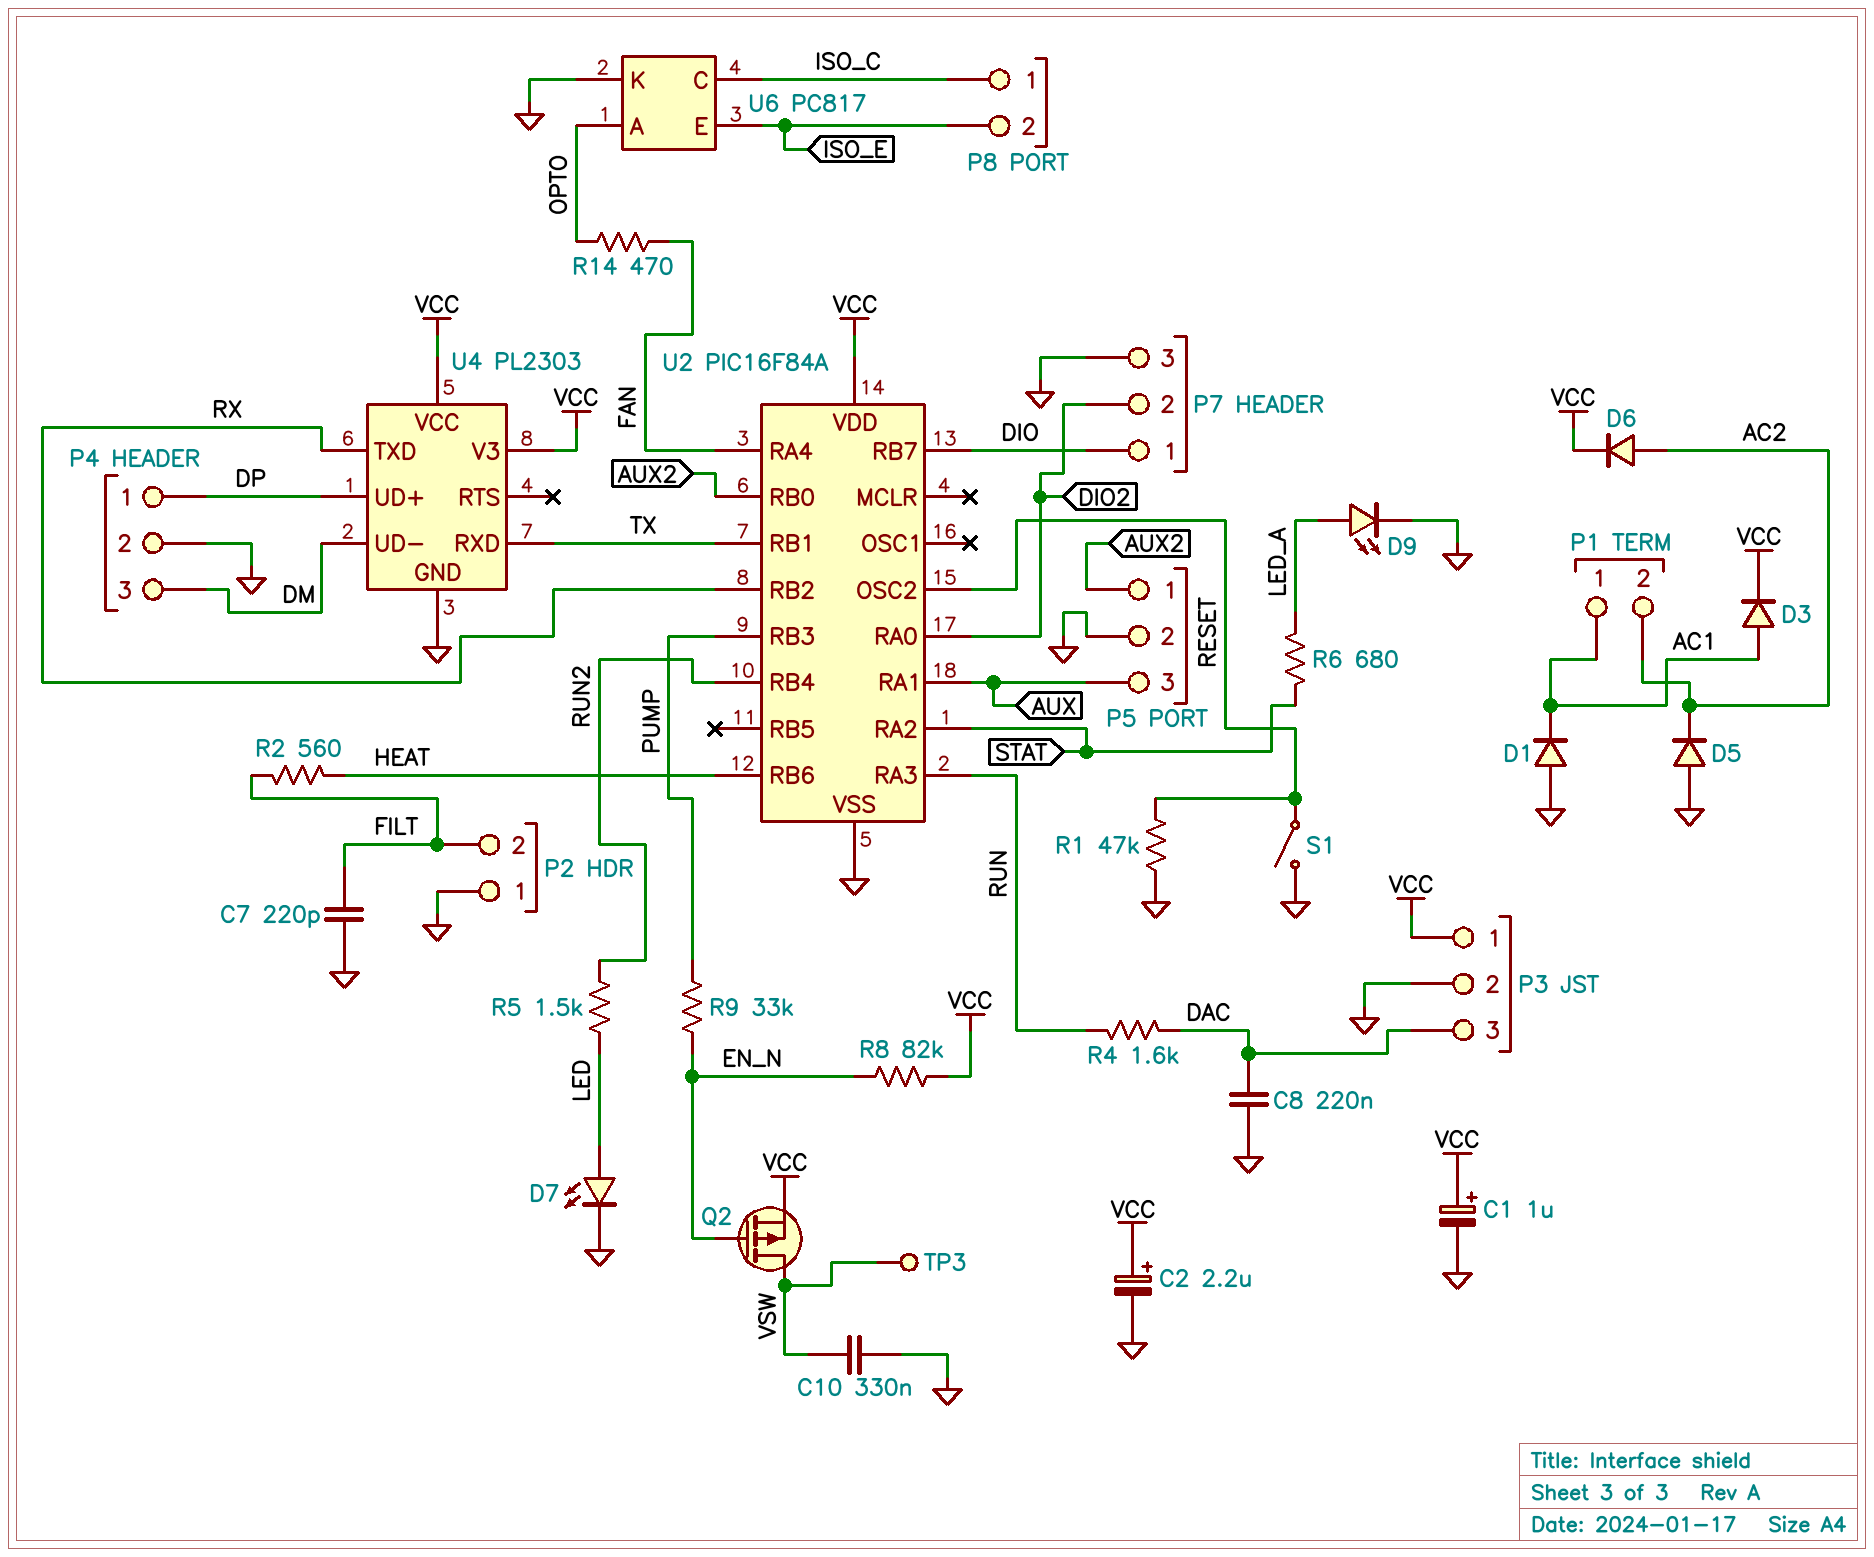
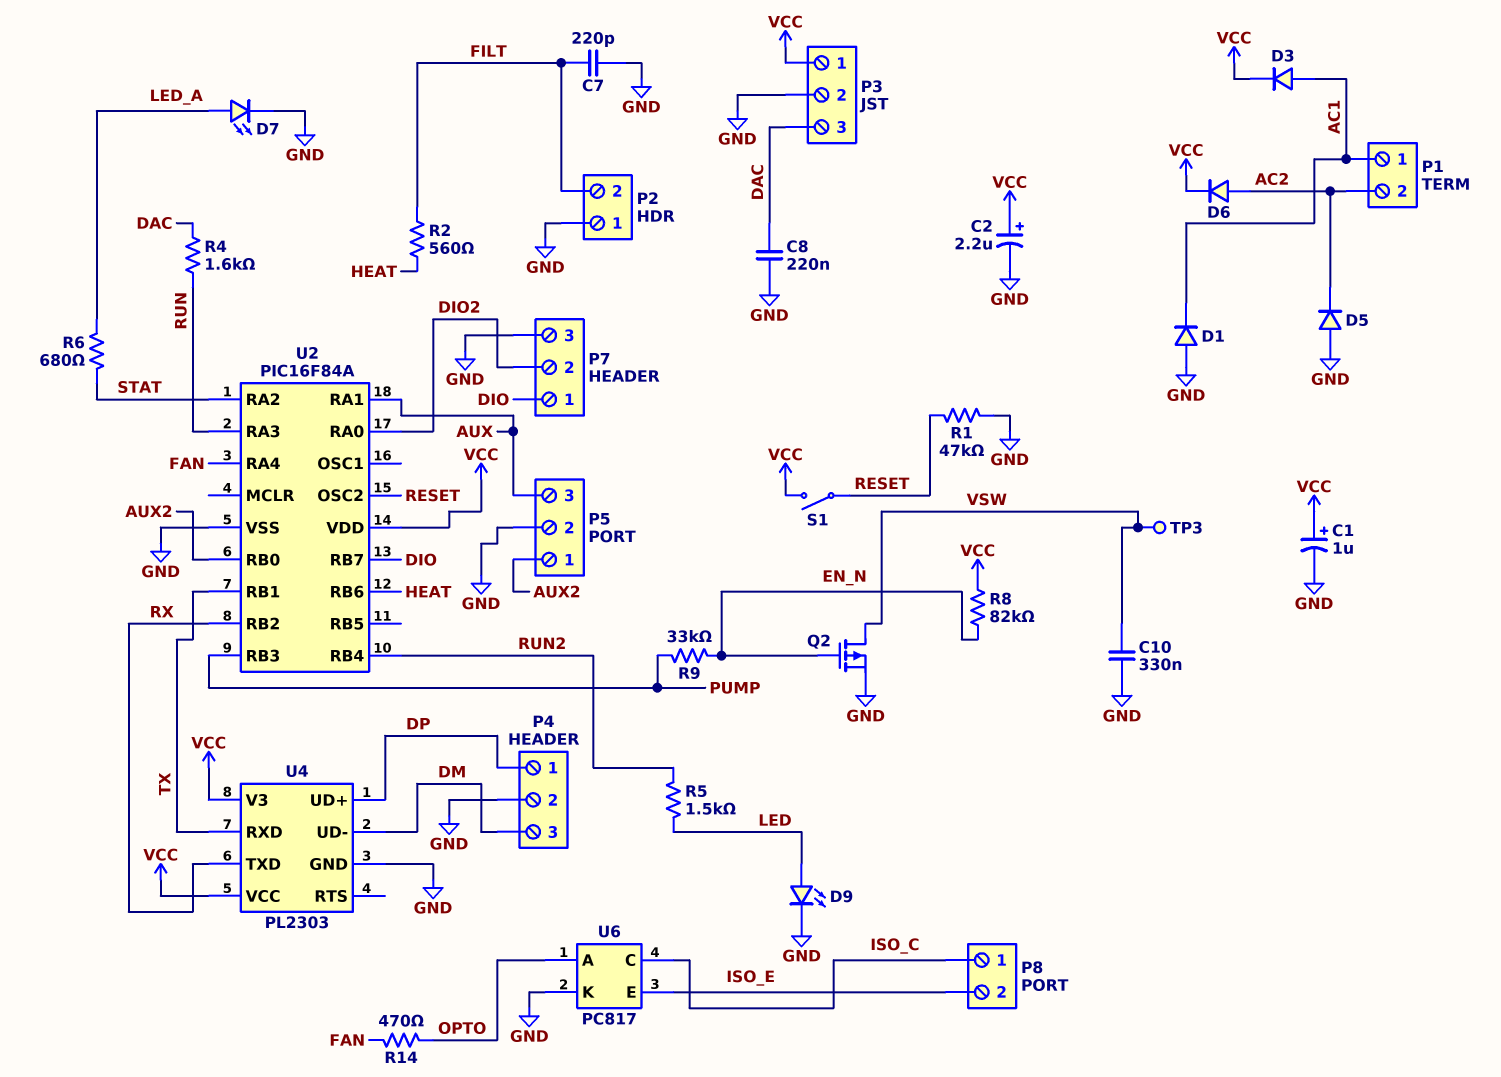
D7: LED (A LED, K GND) -> LED (A LED_A, K GND)
D9: LED (A LED_A, K GND) -> LED (A LED, K GND)
Q2: PMOS (G EN_N, D VSW, S VCC) -> PMOS (G EN_N, D VSW, S GND)
S1: switch (GND, RESET) -> switch (RESET, VCC)

